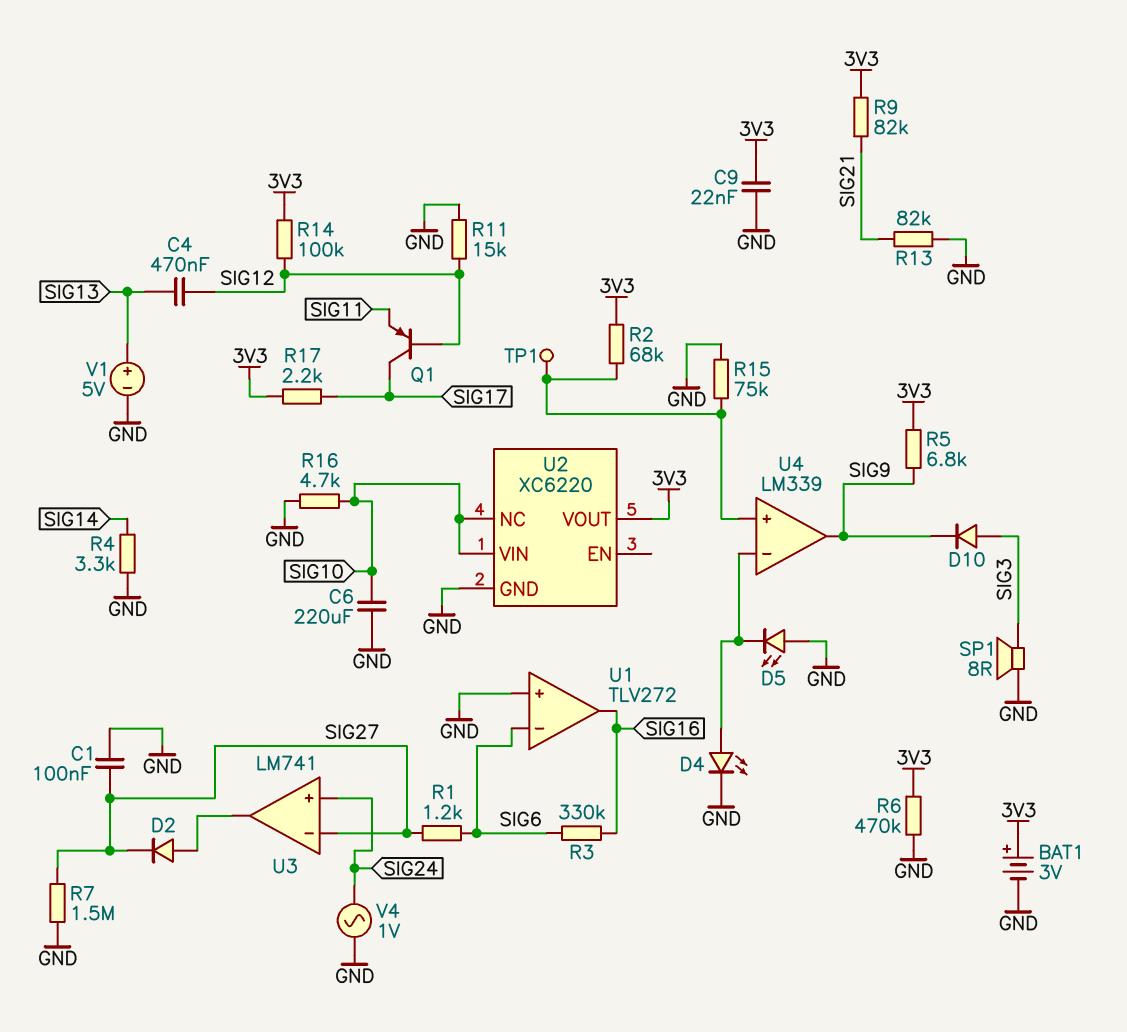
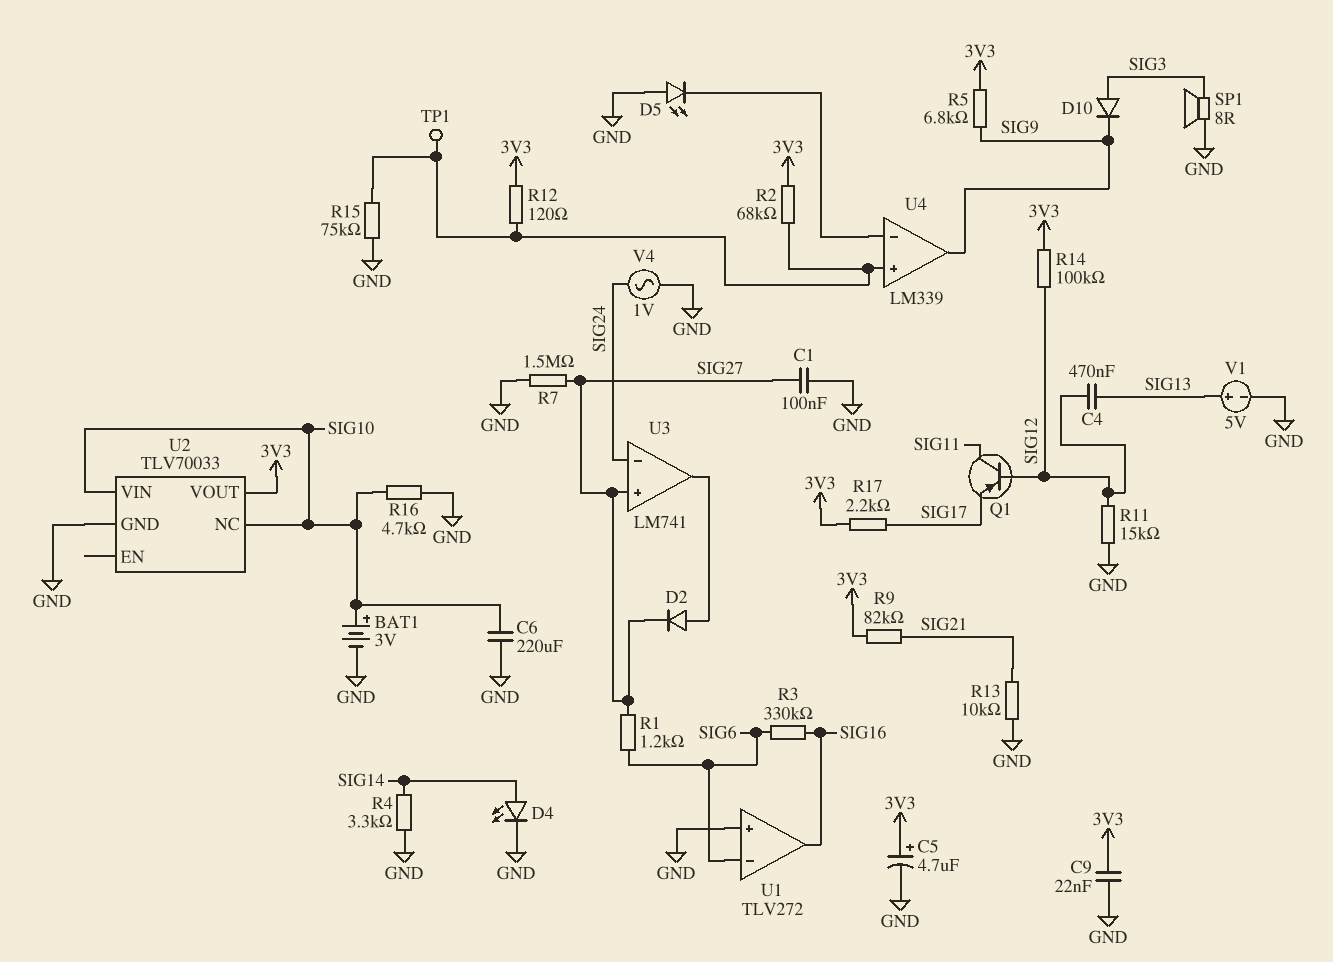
BAT1: 3V (plus 3V3, minus GND) -> 3V (plus SIG10, minus GND)
C5: none -> 4.7uF (plus 3V3, minus GND)
D4: LED (A U4/in-, K GND) -> LED (A SIG14, K GND)
Q1: PNP (B SIG12, C SIG17, E SIG11) -> PNP (B SIG12, C SIG11, E SIG17)
R6: 470k (3V3, GND) -> none
R12: none -> 120 (3V3, U4/in+)
R13: 82k (GND, SIG21) -> 10k (GND, SIG21)
U2: XC6220 -> TLV70033
U3 pin in+: SIG24 -> SIG27
U3 pin in-: SIG27 -> SIG24

